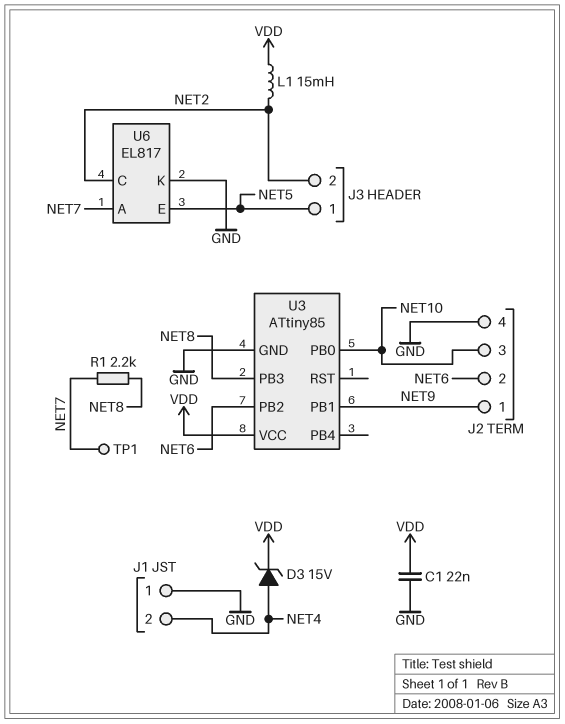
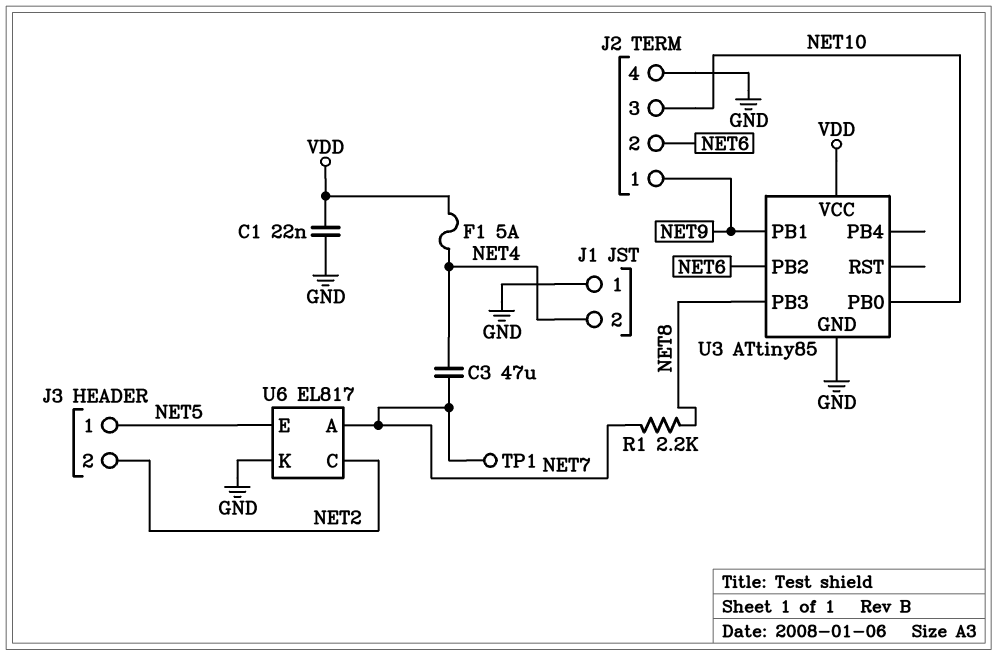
C3: none -> 47uF (NET4, NET7)
D3: zener 15V (A NET4, K VDD) -> none
F1: none -> 5A (NET4, VDD)
L1: 15mH (NET2, VDD) -> none

